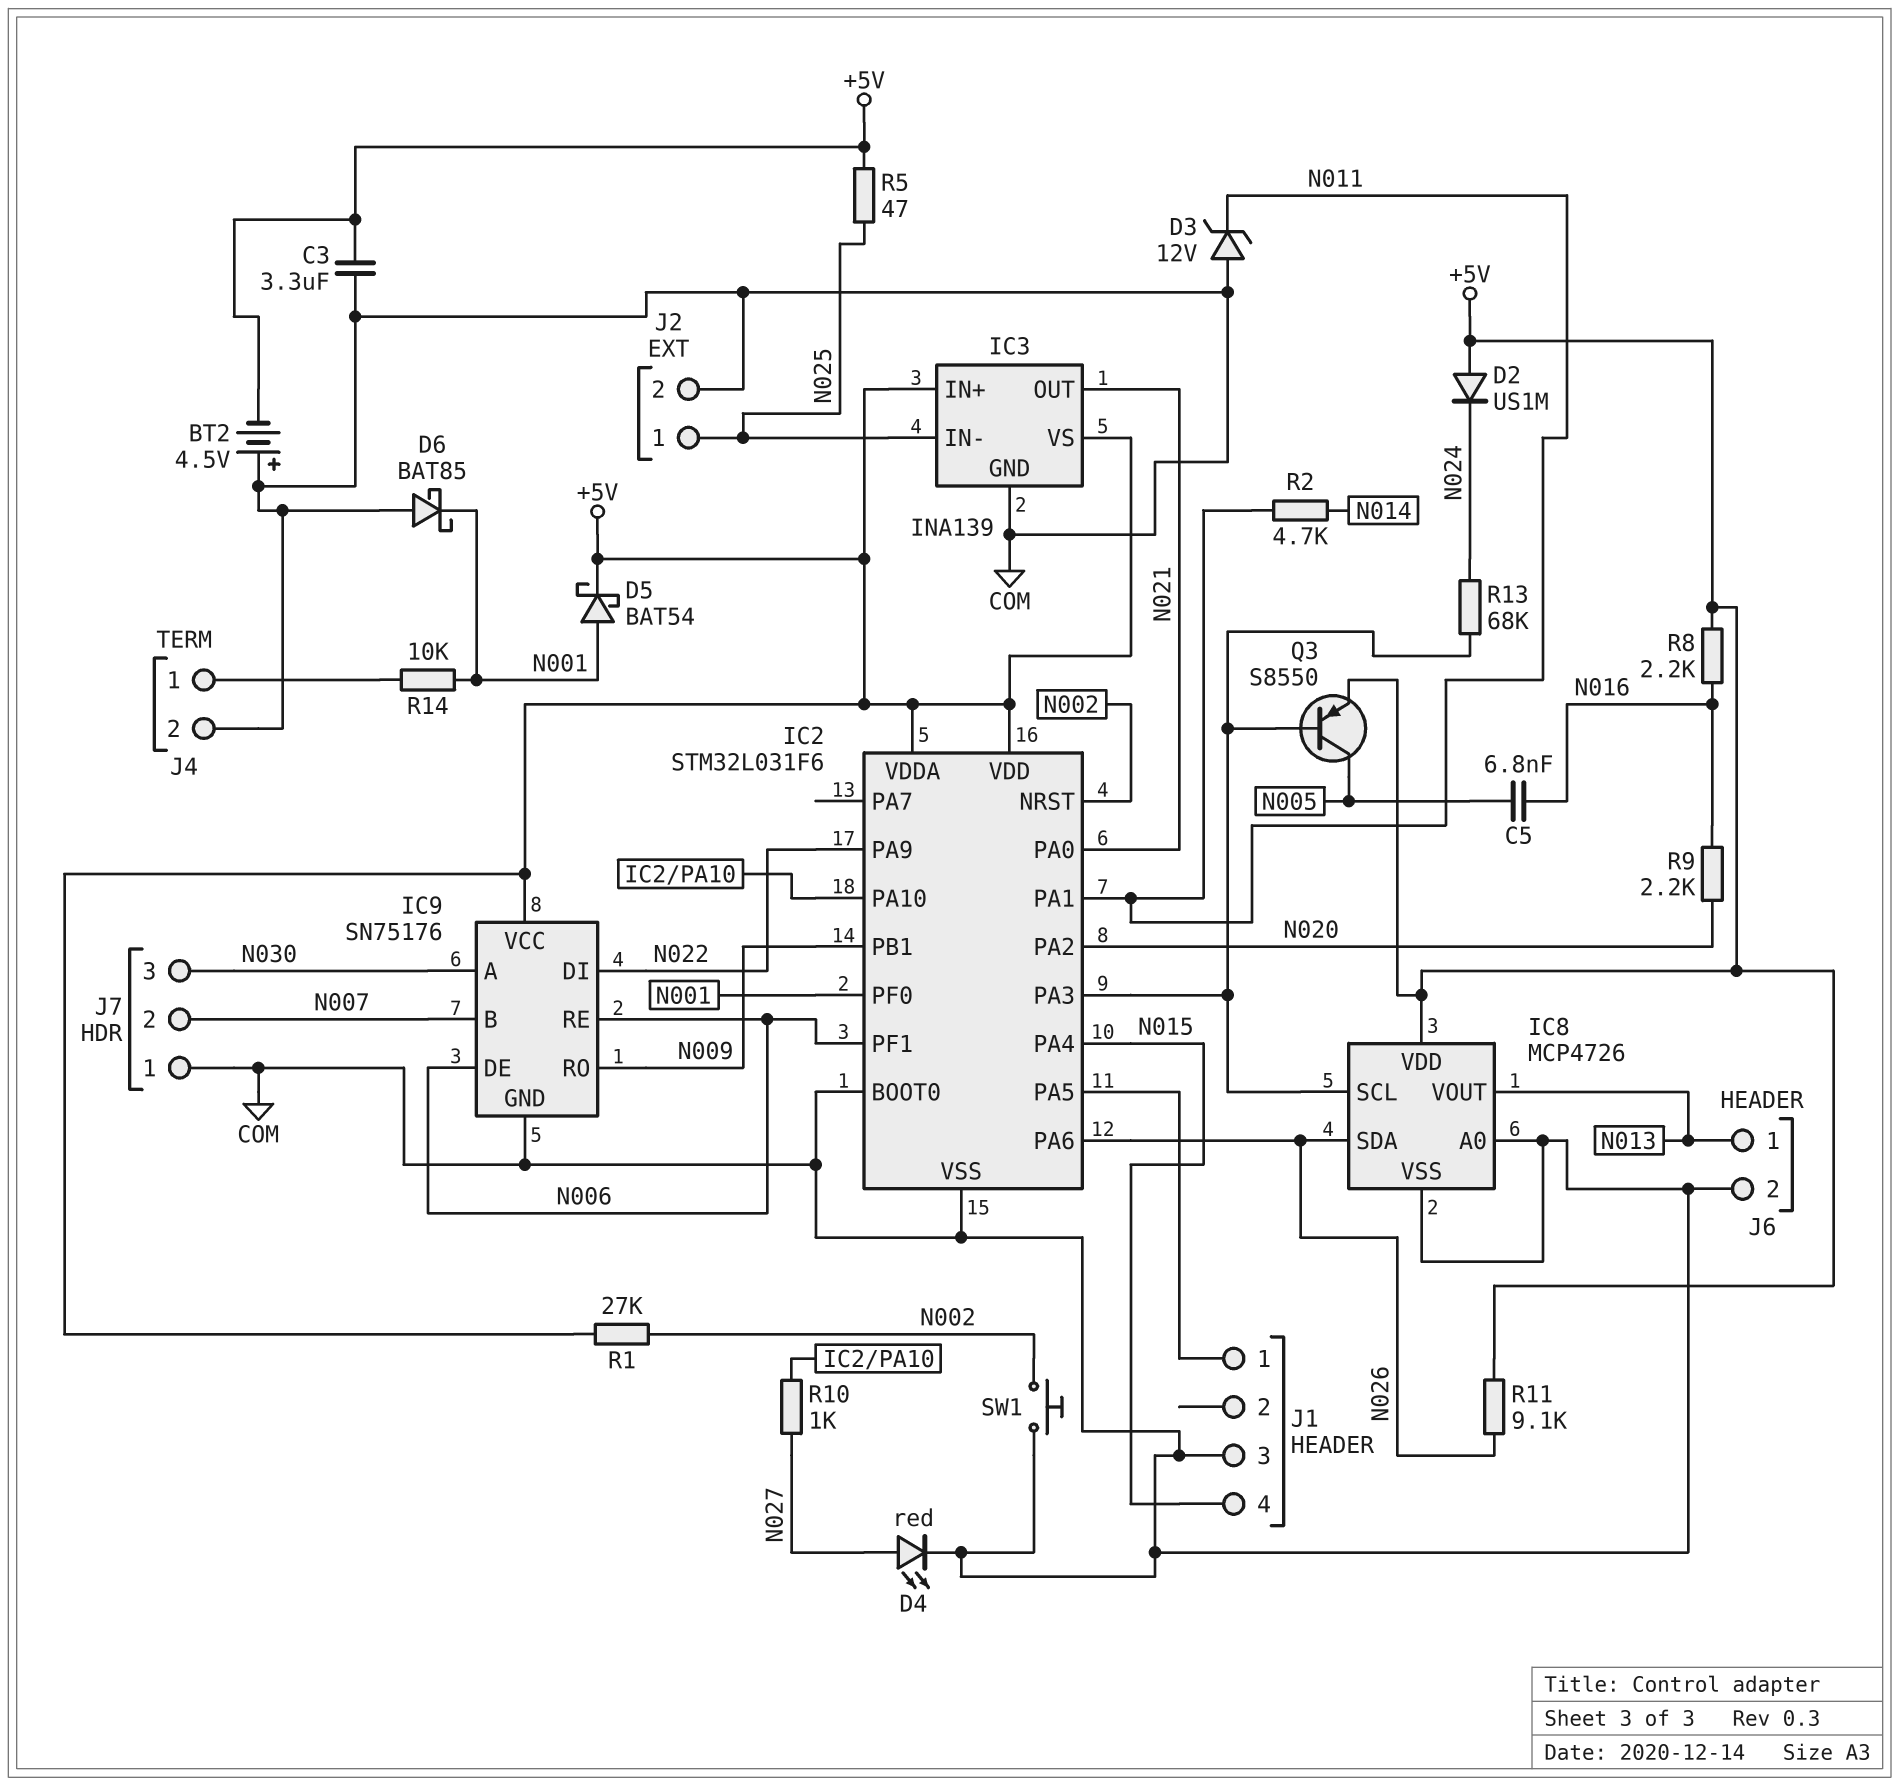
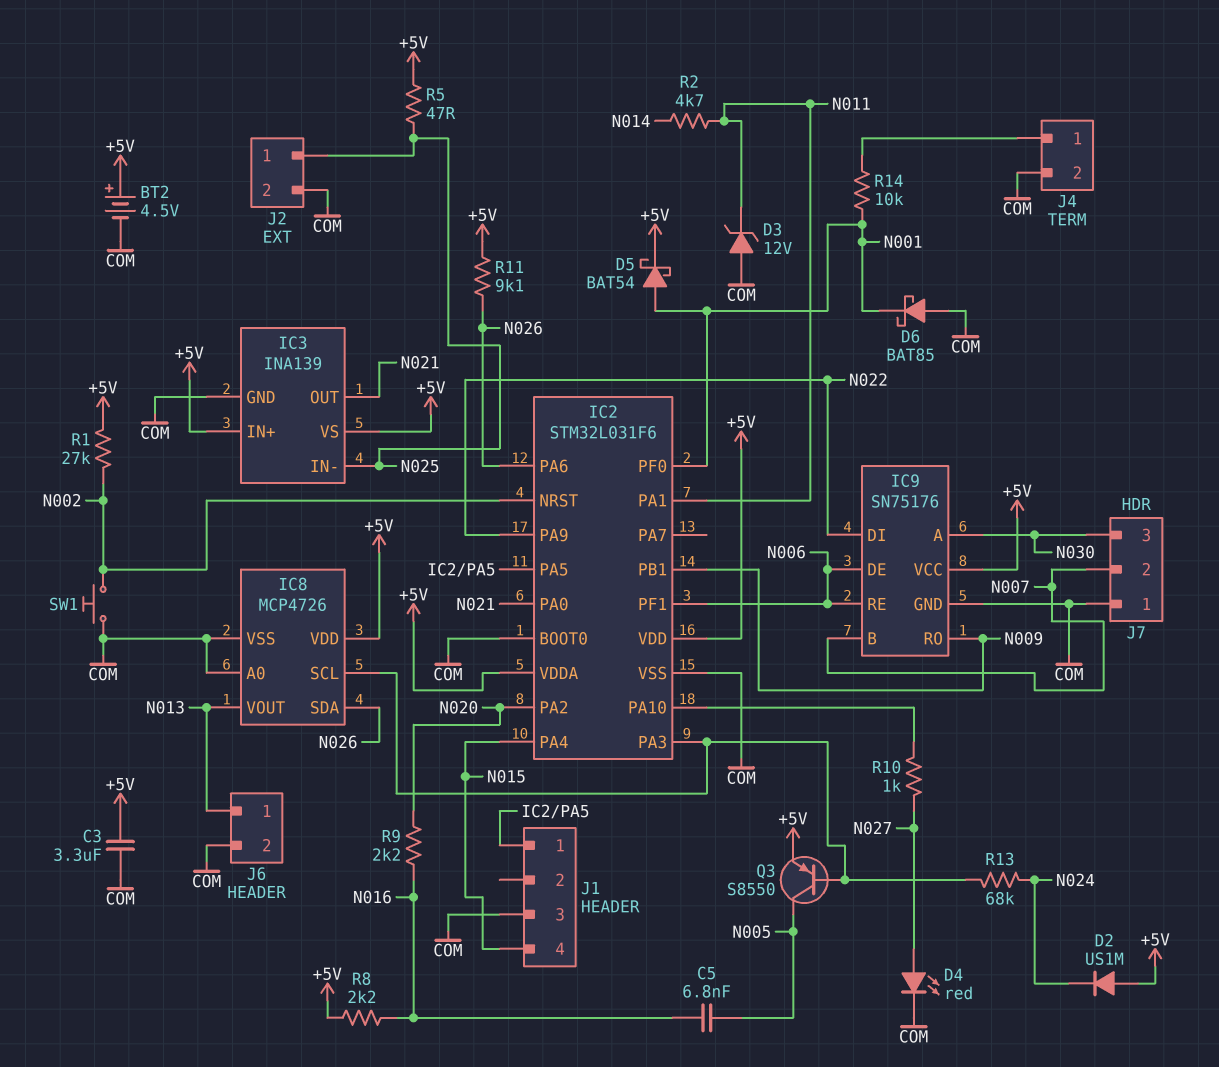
BT2: 4.5V (plus COM, minus +5V) -> 4.5V (plus +5V, minus COM)

